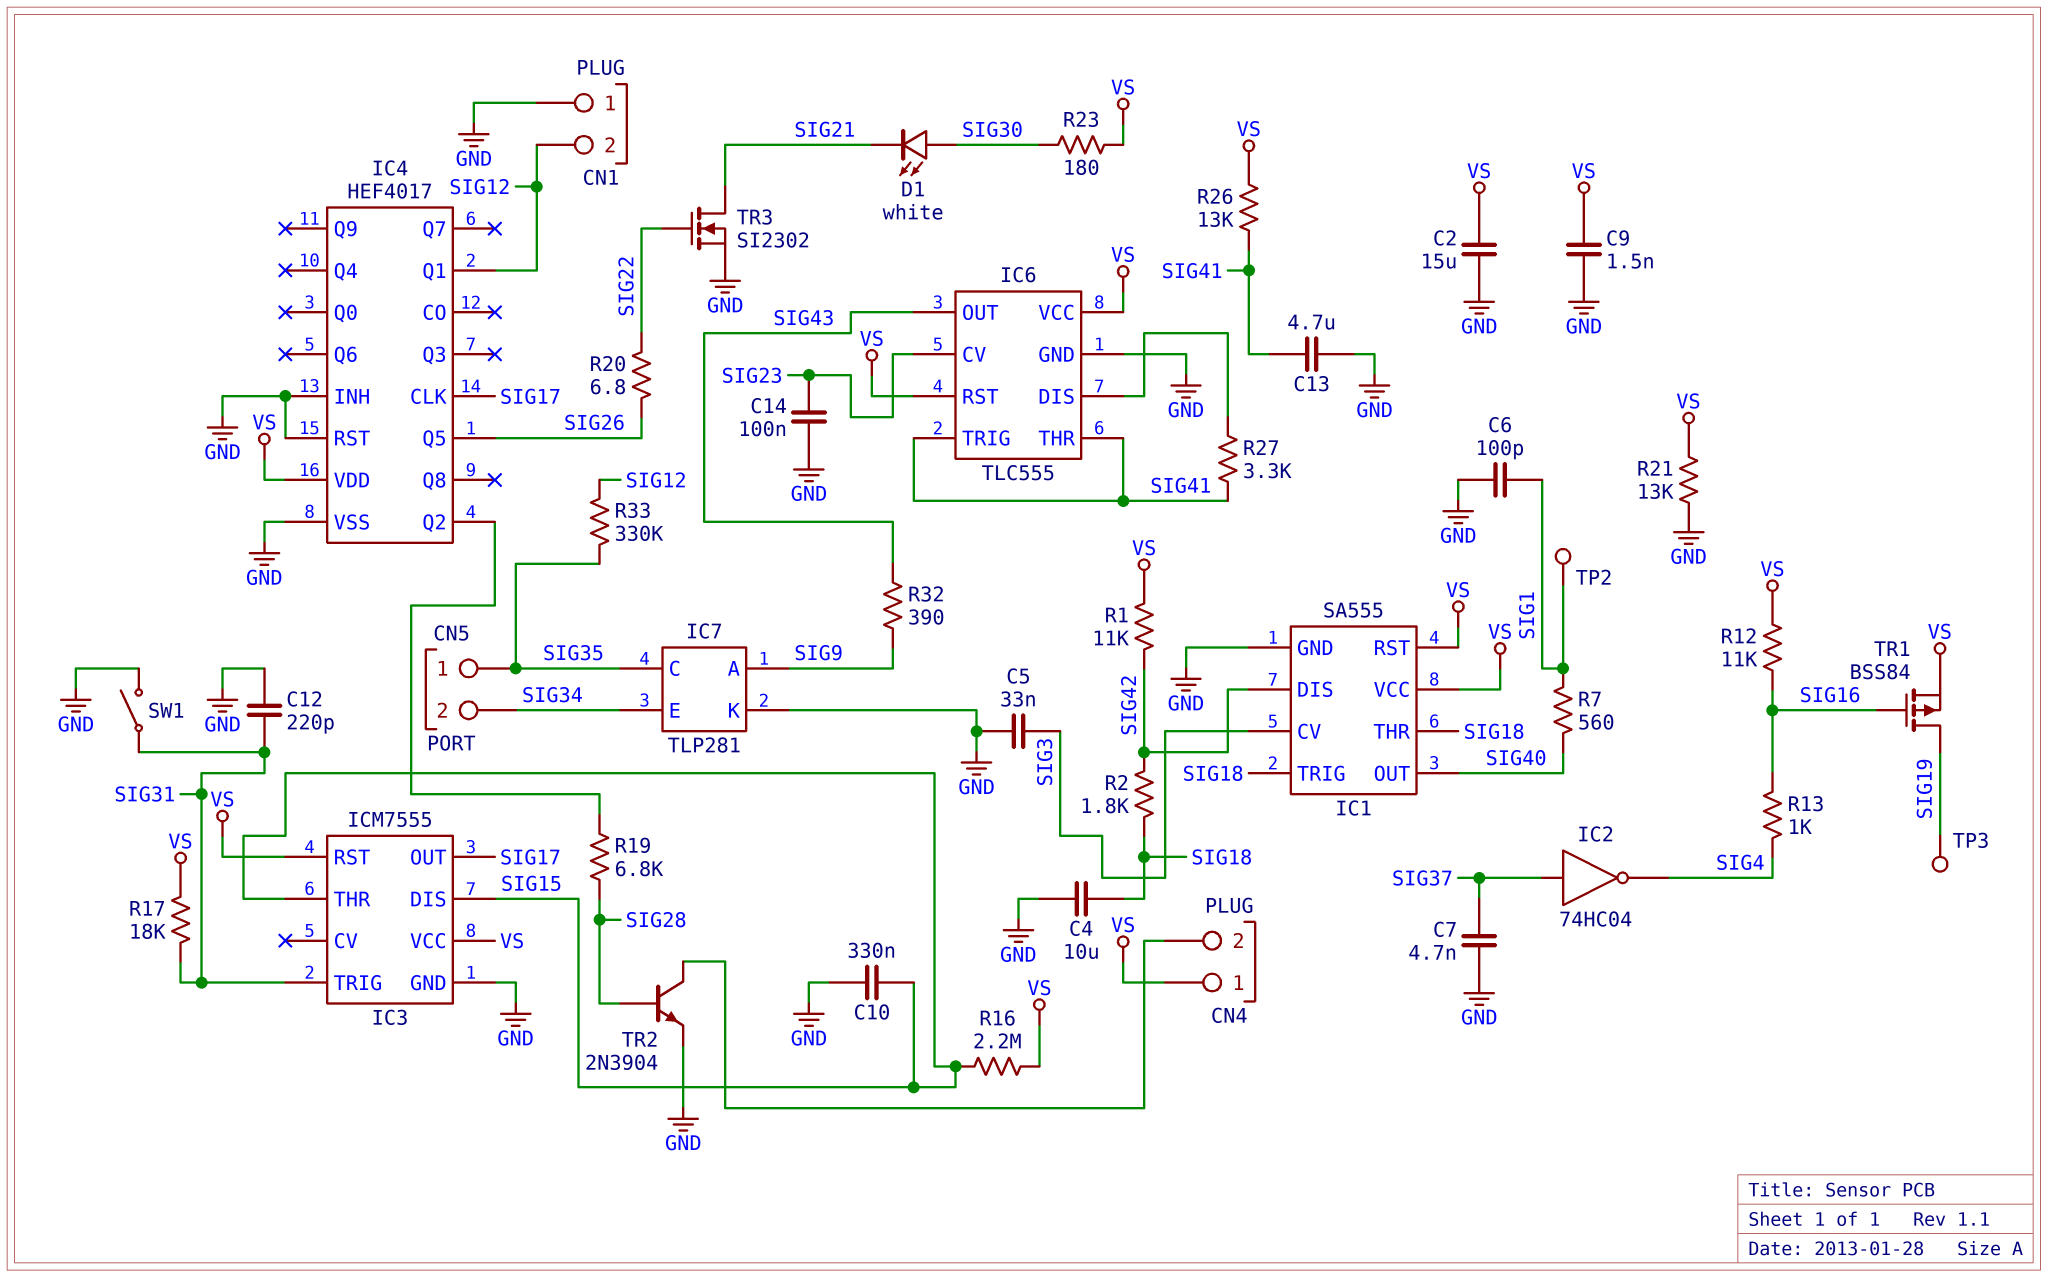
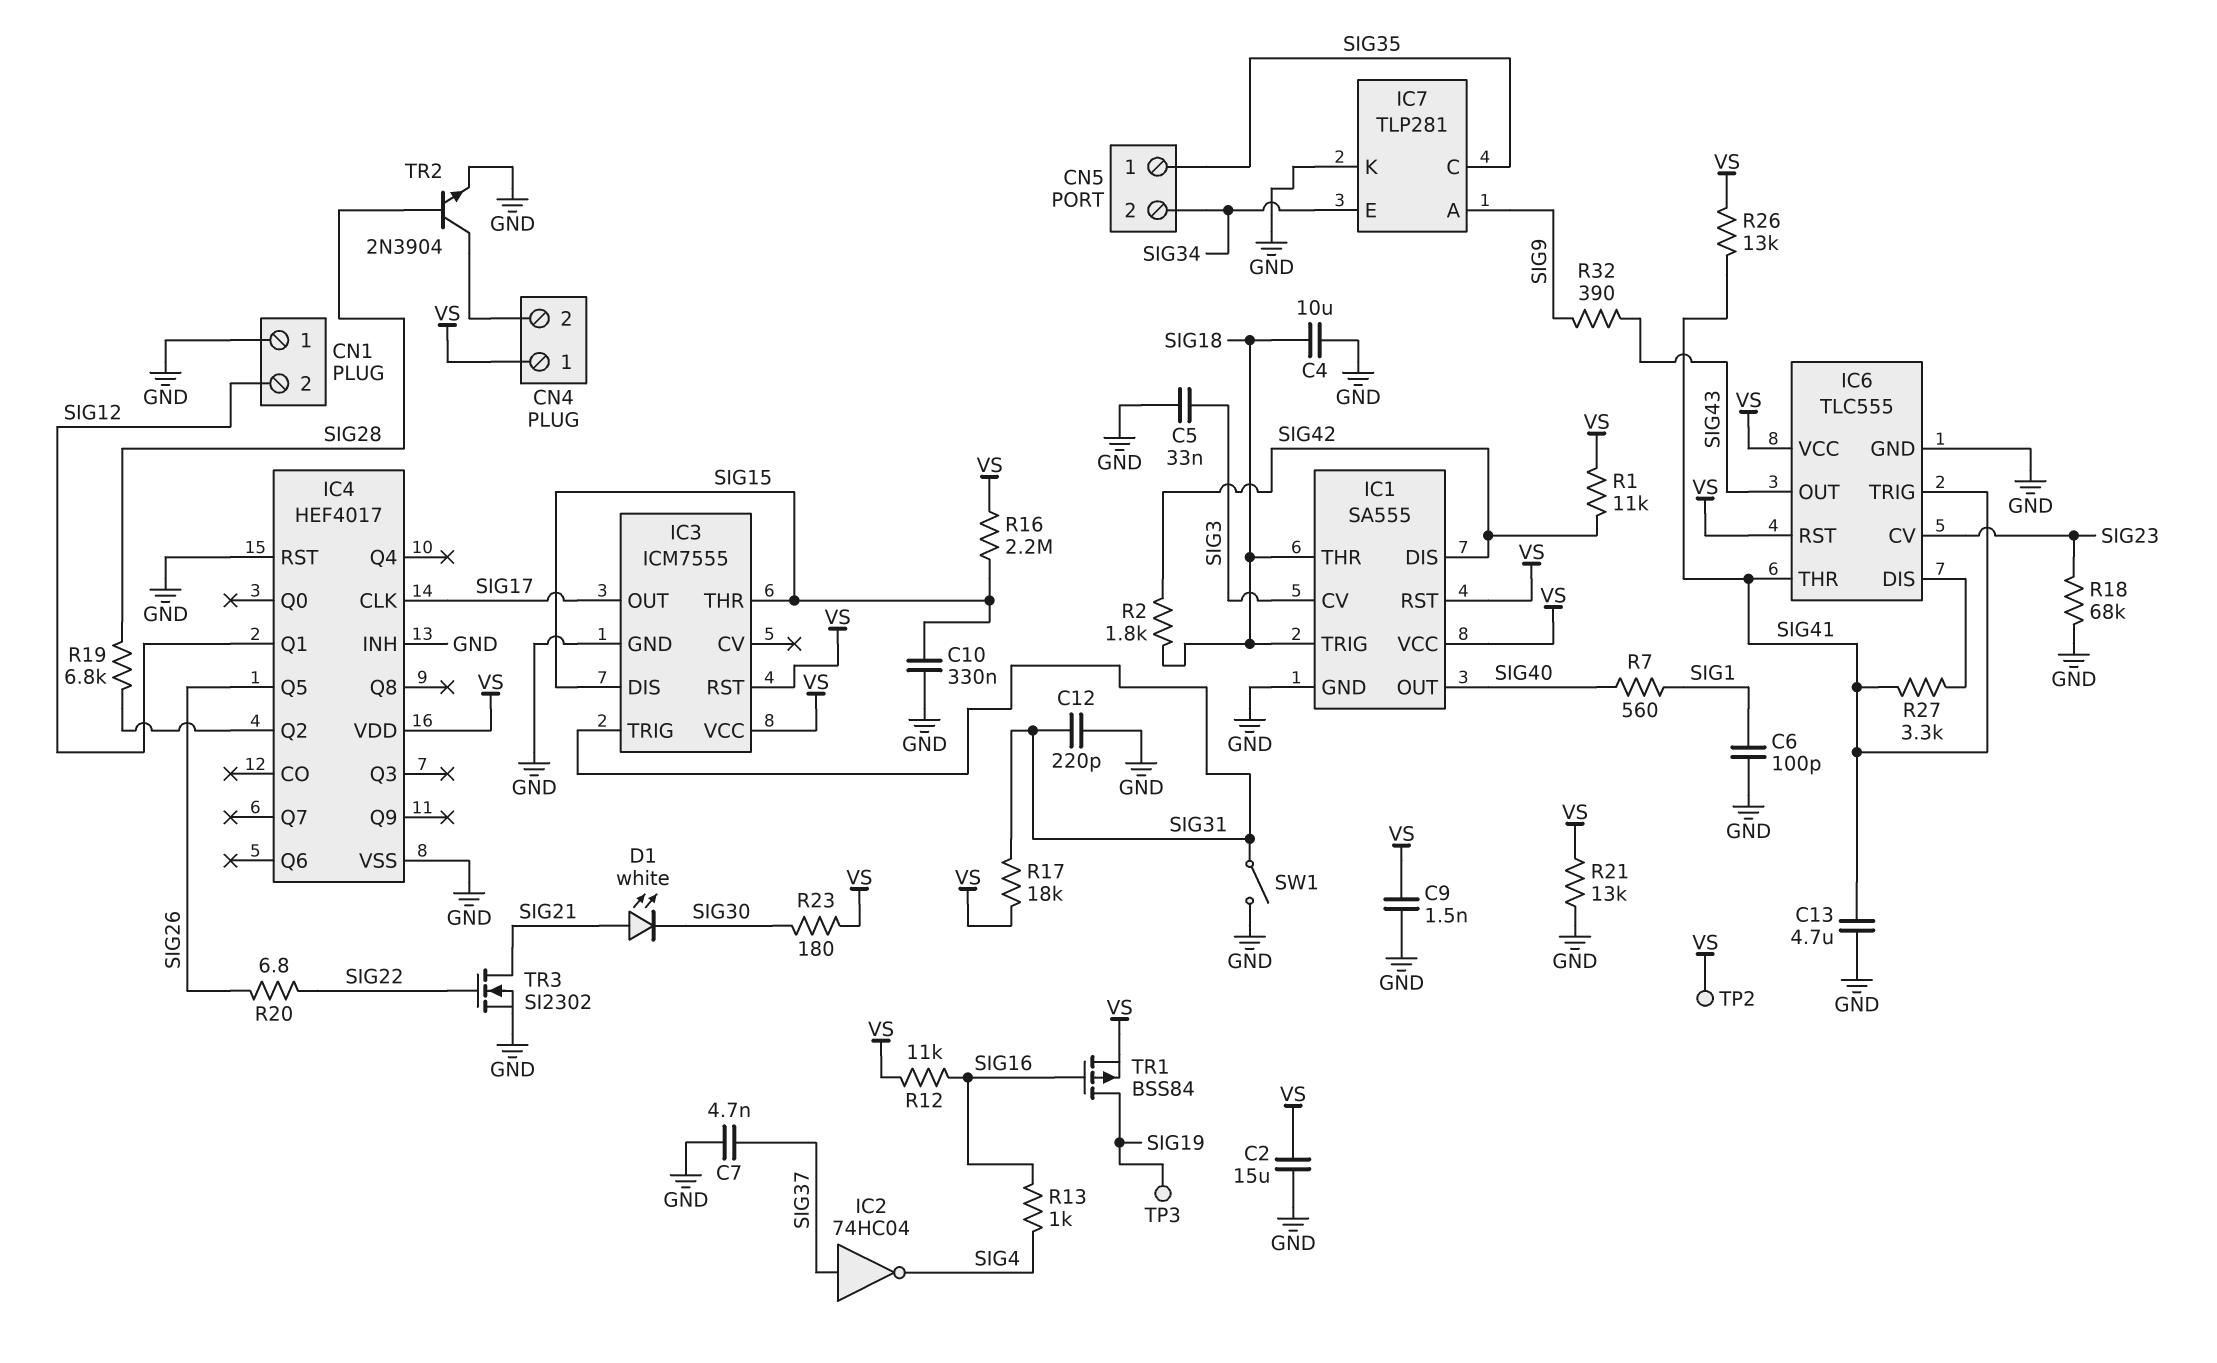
C14: 100nF (GND, SIG23) -> none
D1: LED white (A SIG30, K SIG21) -> LED white (A SIG21, K SIG30)
R18: none -> 68k (GND, SIG23)
R33: 330k (SIG12, SIG35) -> none
TP2: test point (SIG1) -> test point (VS)

